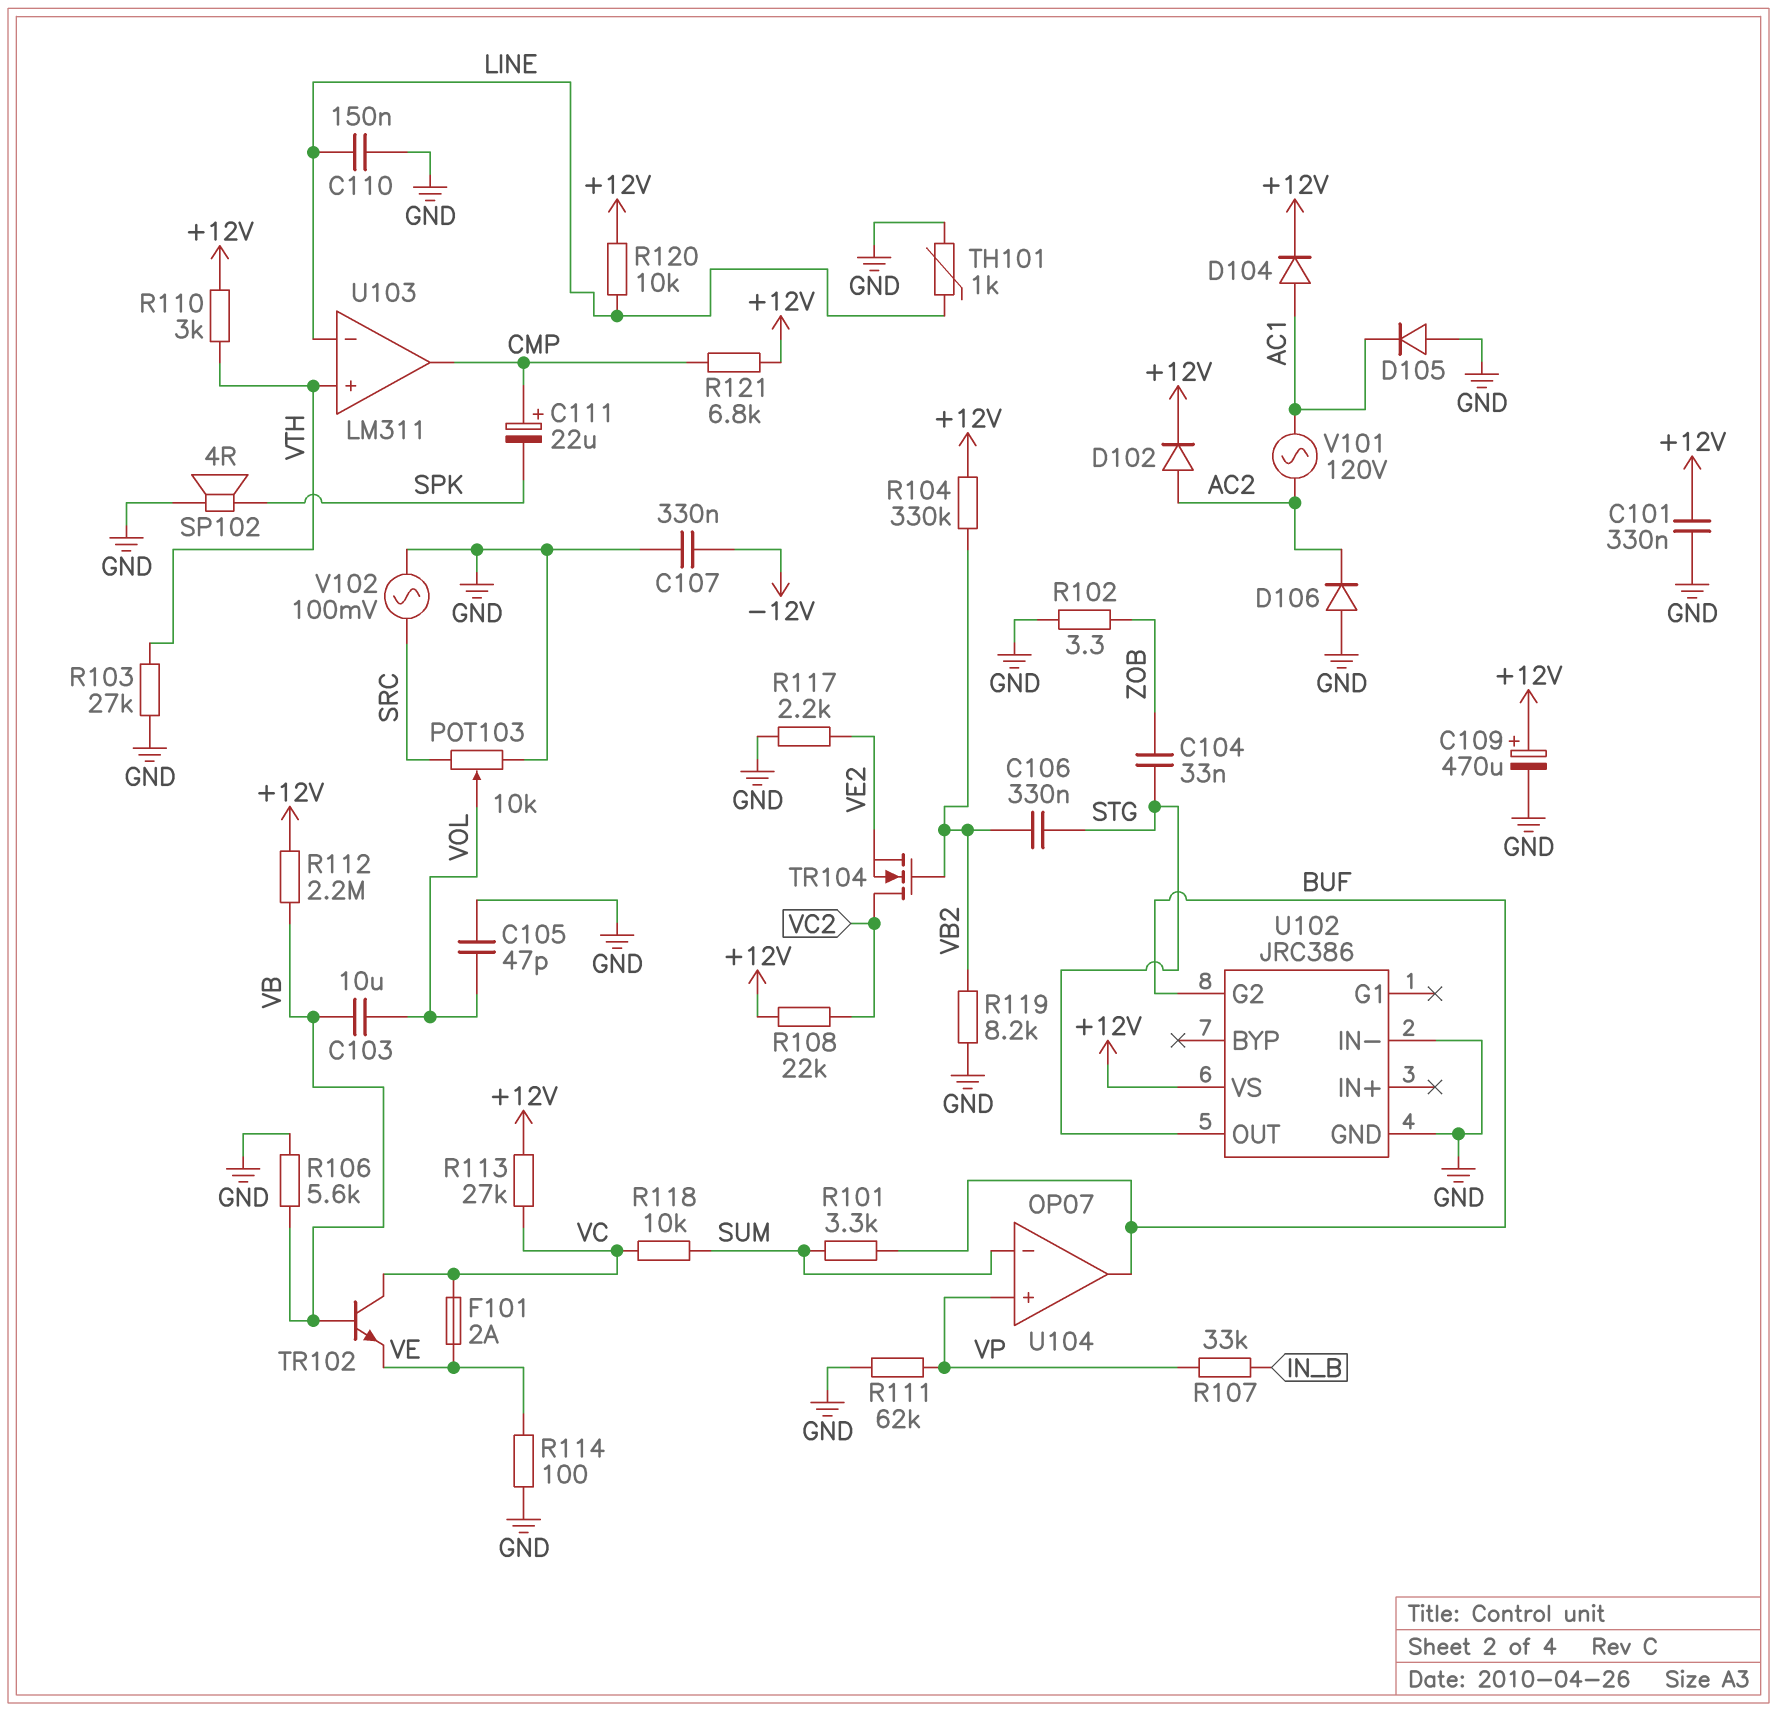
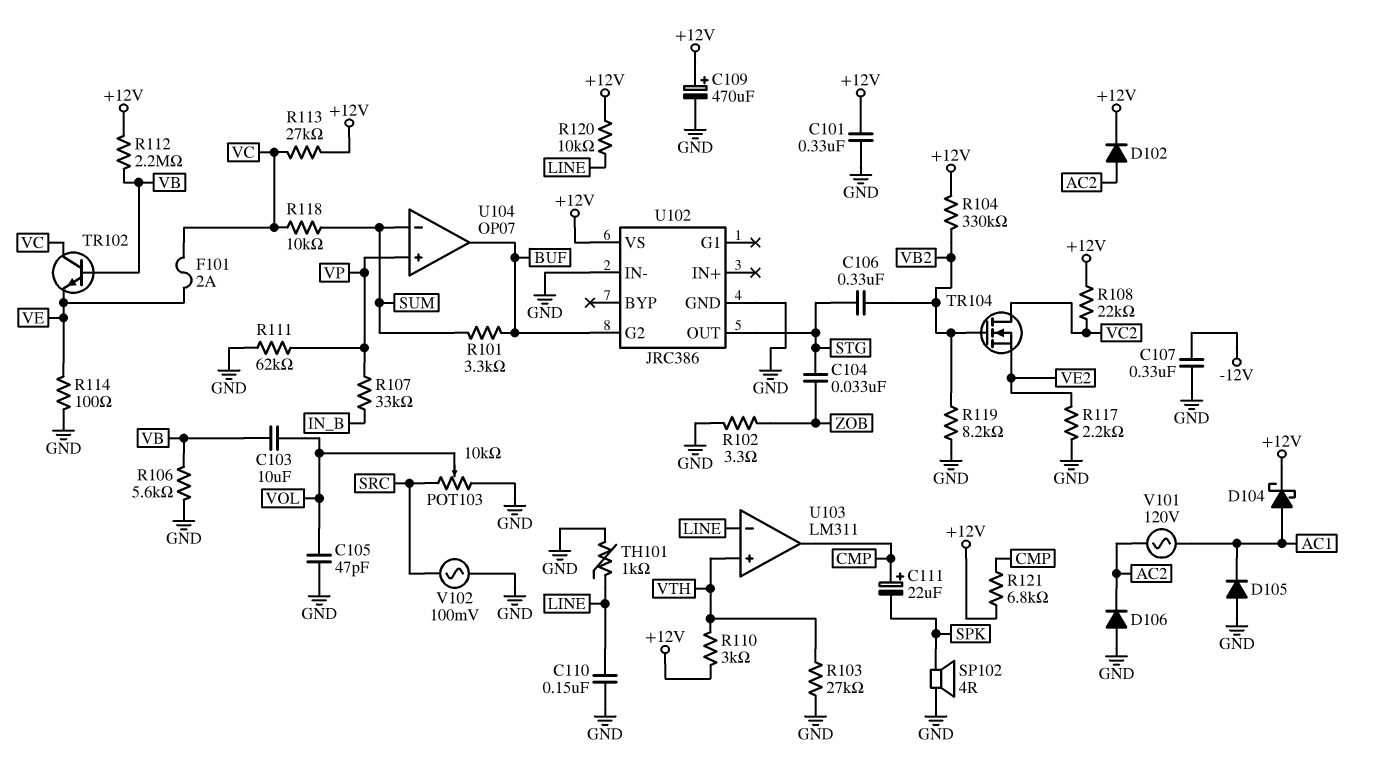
D104: diode (A AC1, K +12V) -> schottky (A AC1, K +12V)

